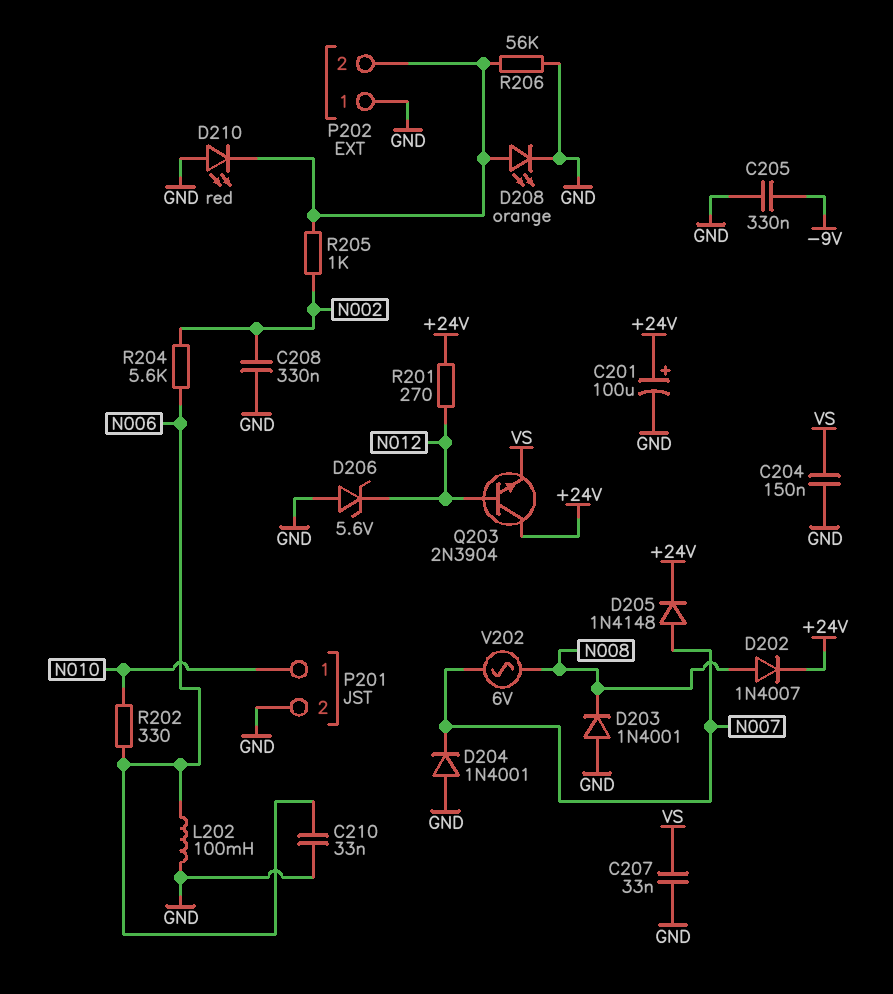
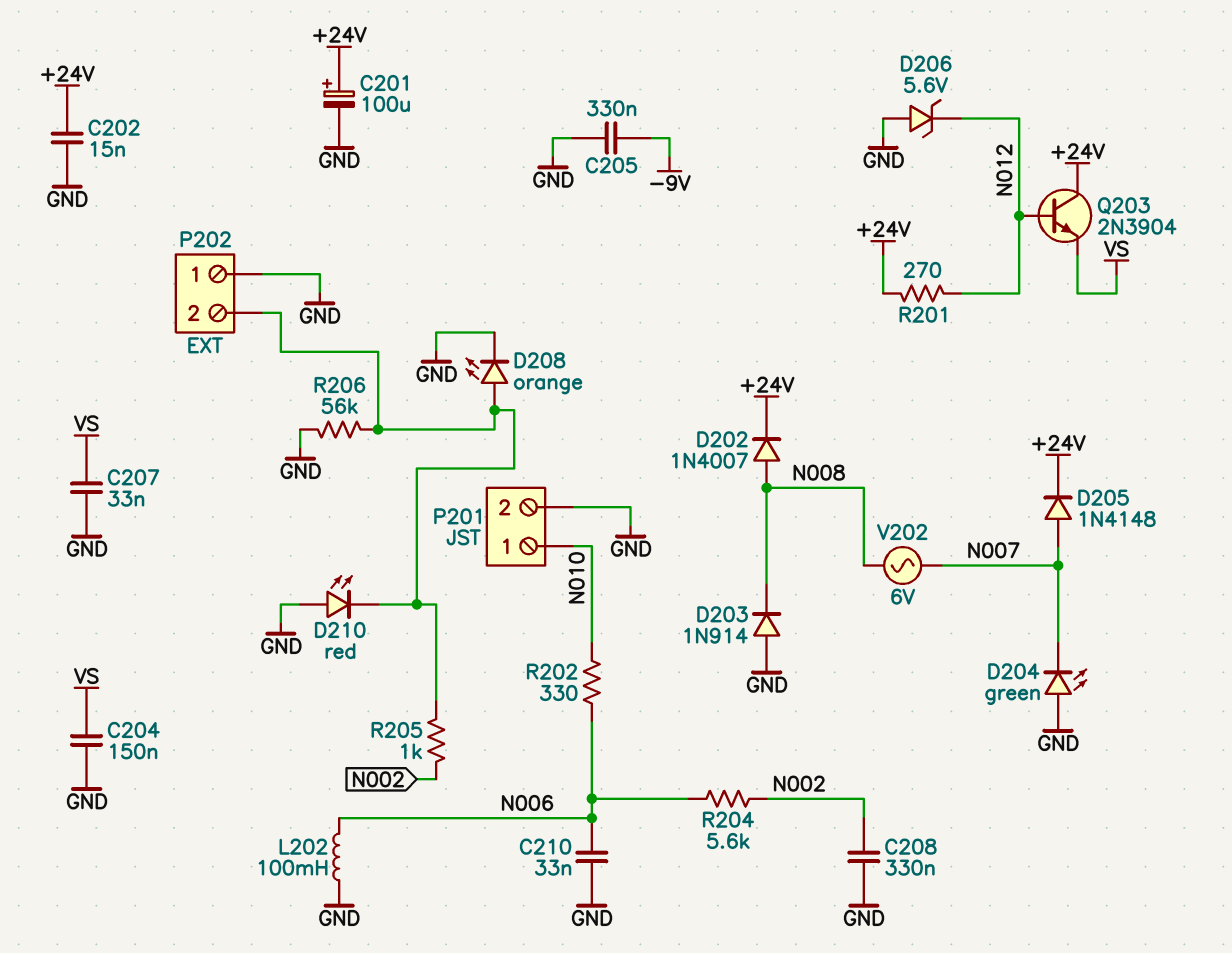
C202: none -> 15nF (+24V, GND)
D203: diode 1N4001 (A GND, K N008) -> diode 1N914 (A GND, K N008)
D204: diode 1N4001 (A GND, K N007) -> LED green (A GND, K N007)

